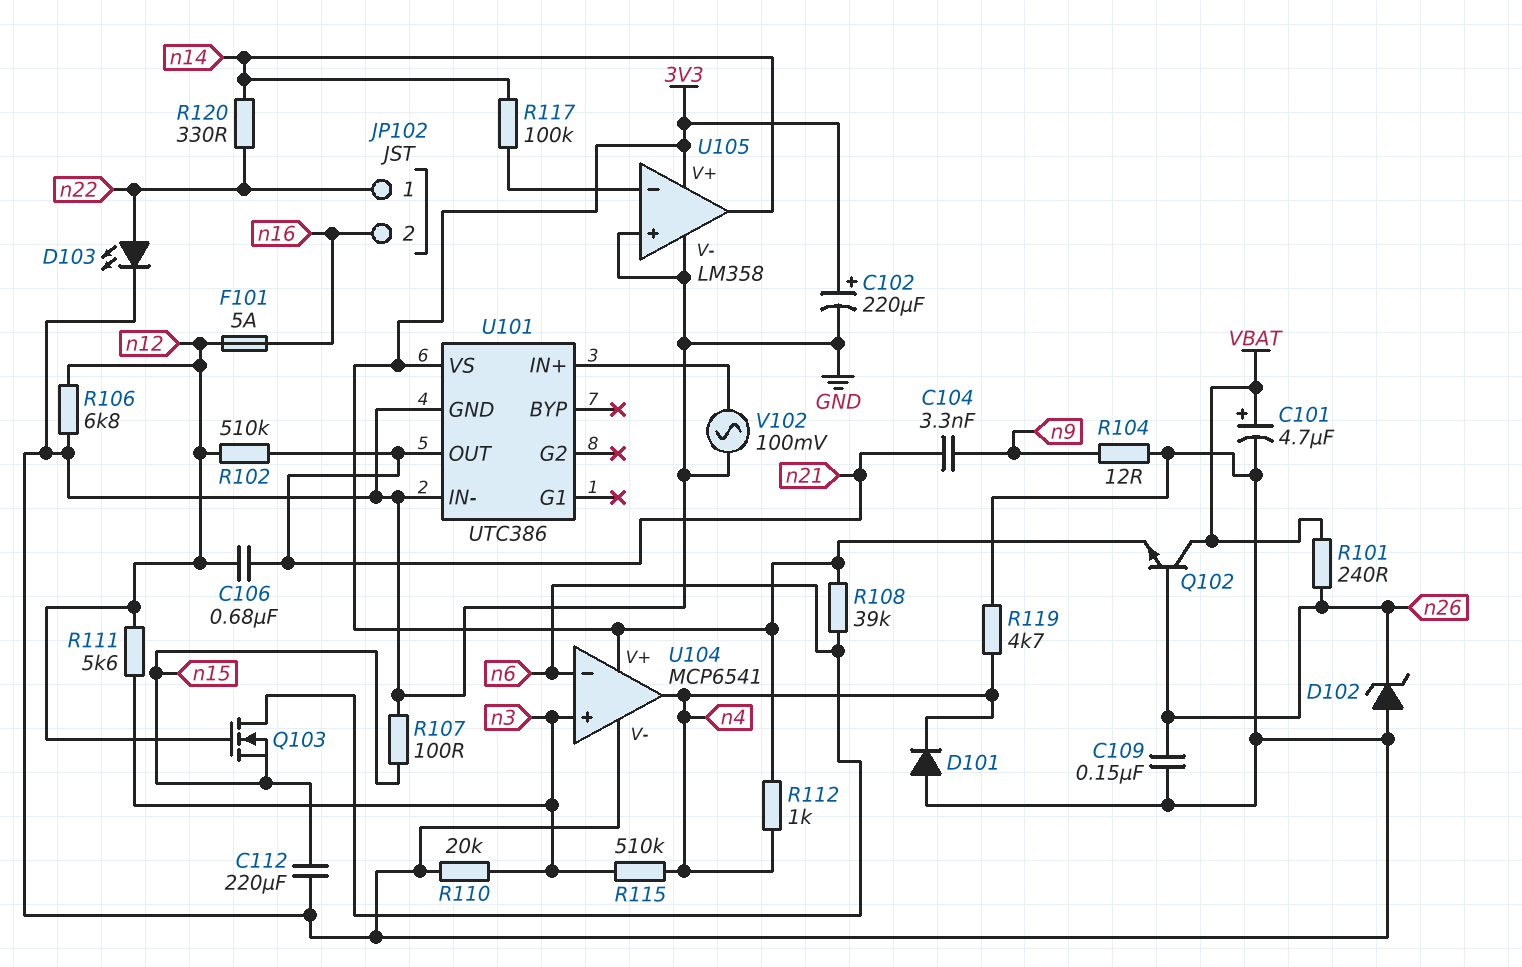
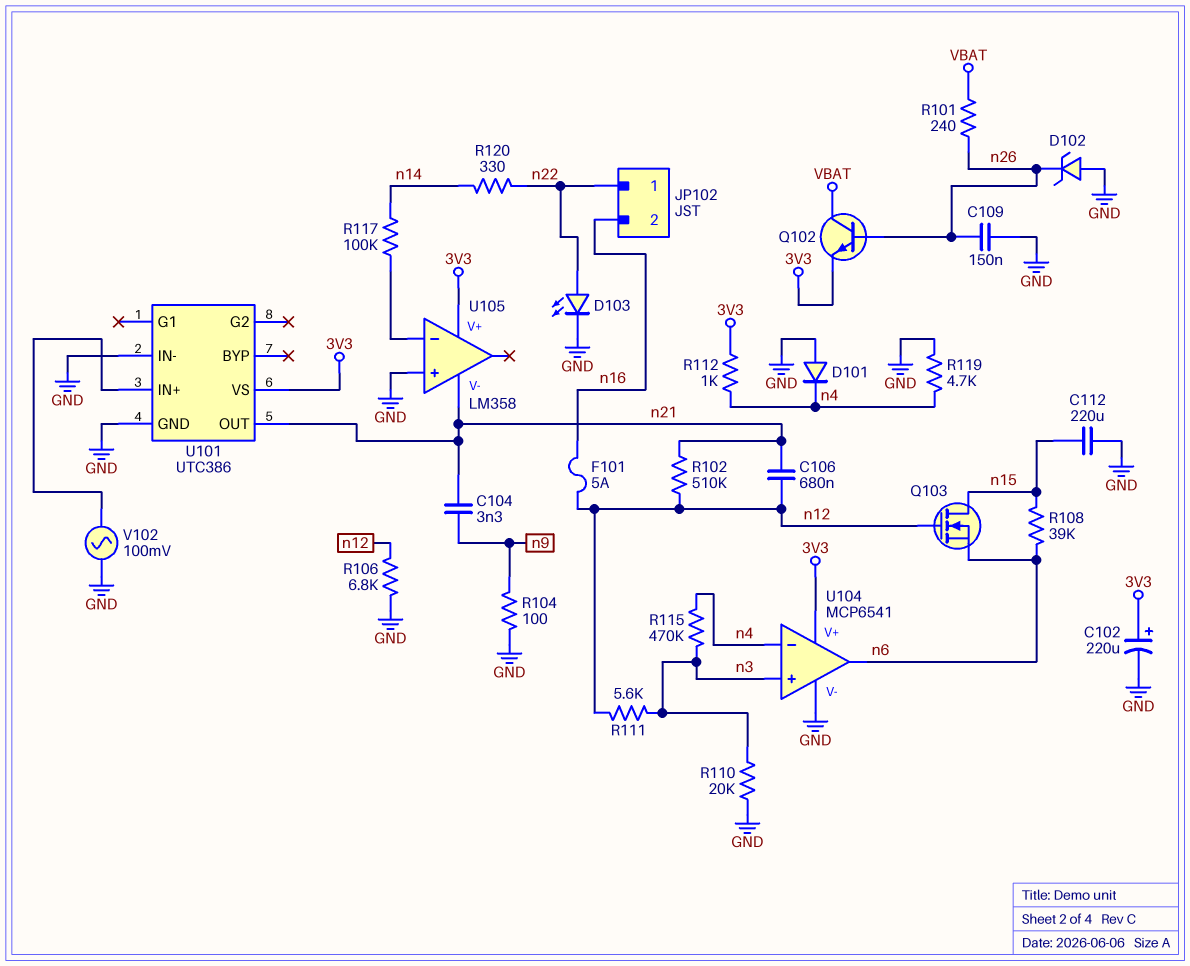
C101: 4.7uF (plus VBAT, minus GND) -> none
Q103: NMOS (G n12, D n6, S n15) -> NMOS (G n12, D n15, S n6)
R104: 12 (GND, n9) -> 100 (GND, n9)
R107: 100 (GND, n15) -> none
R108: 39k (3V3, n6) -> 39k (n6, n15)
R115: 510k (n3, n4) -> 470k (n3, n4)
U104 pin in-: n6 -> n4
U104 pin out: n4 -> n6
U105 pin V-: GND -> n21
U105 pin out: n14 -> none

